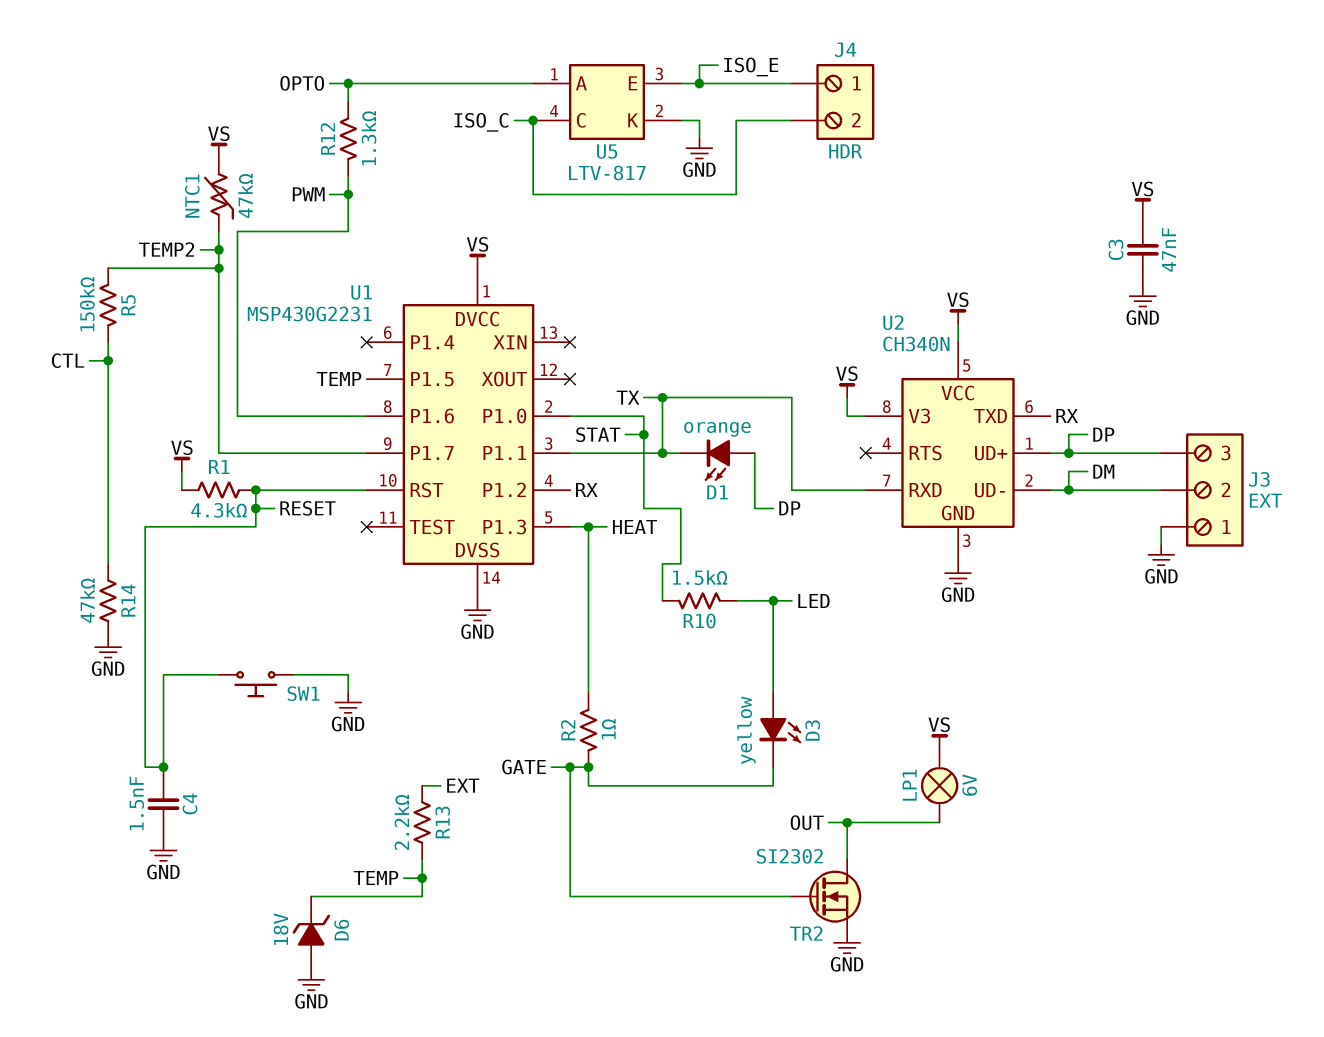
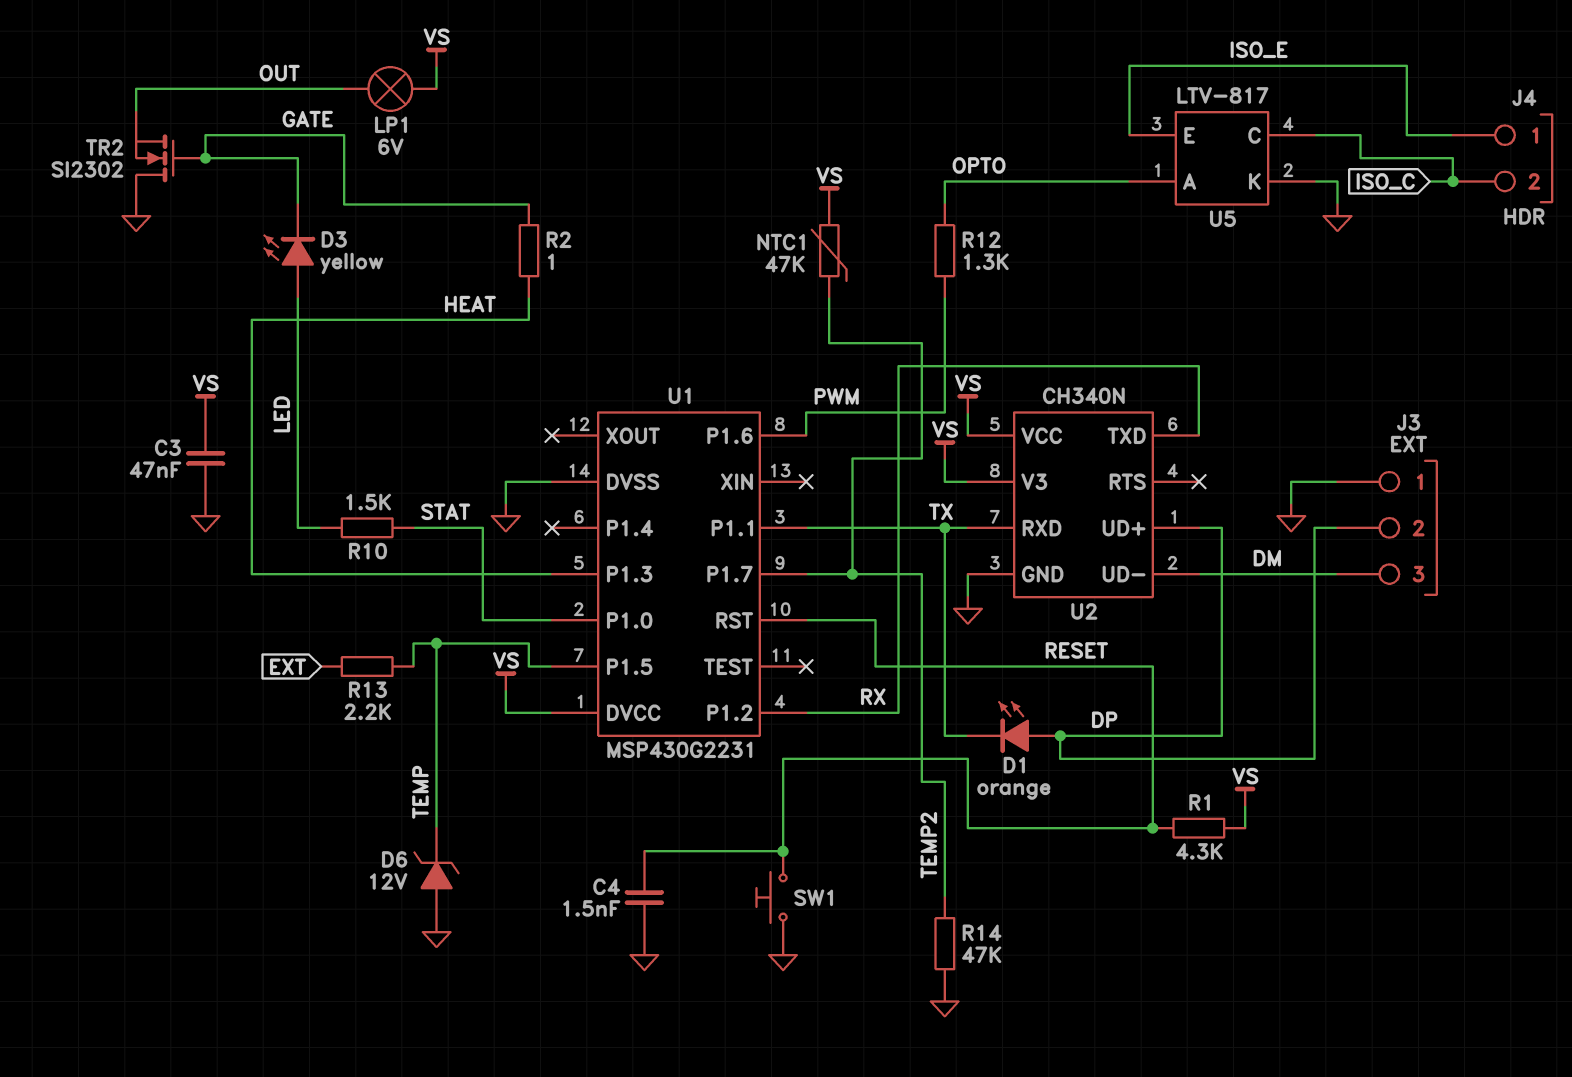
D6: zener 18V (A GND, K TEMP) -> zener 12V (A GND, K TEMP)
J3 pin 2: DM -> DP
J3 pin 3: DP -> DM
R5: 150k (CTL, TEMP2) -> none
R14: 47k (CTL, GND) -> 47k (GND, TEMP2)
TR2: NMOS SI2302 (G GATE, D OUT, S GND) -> NMOS SI2302 (G GATE, D GND, S OUT)

